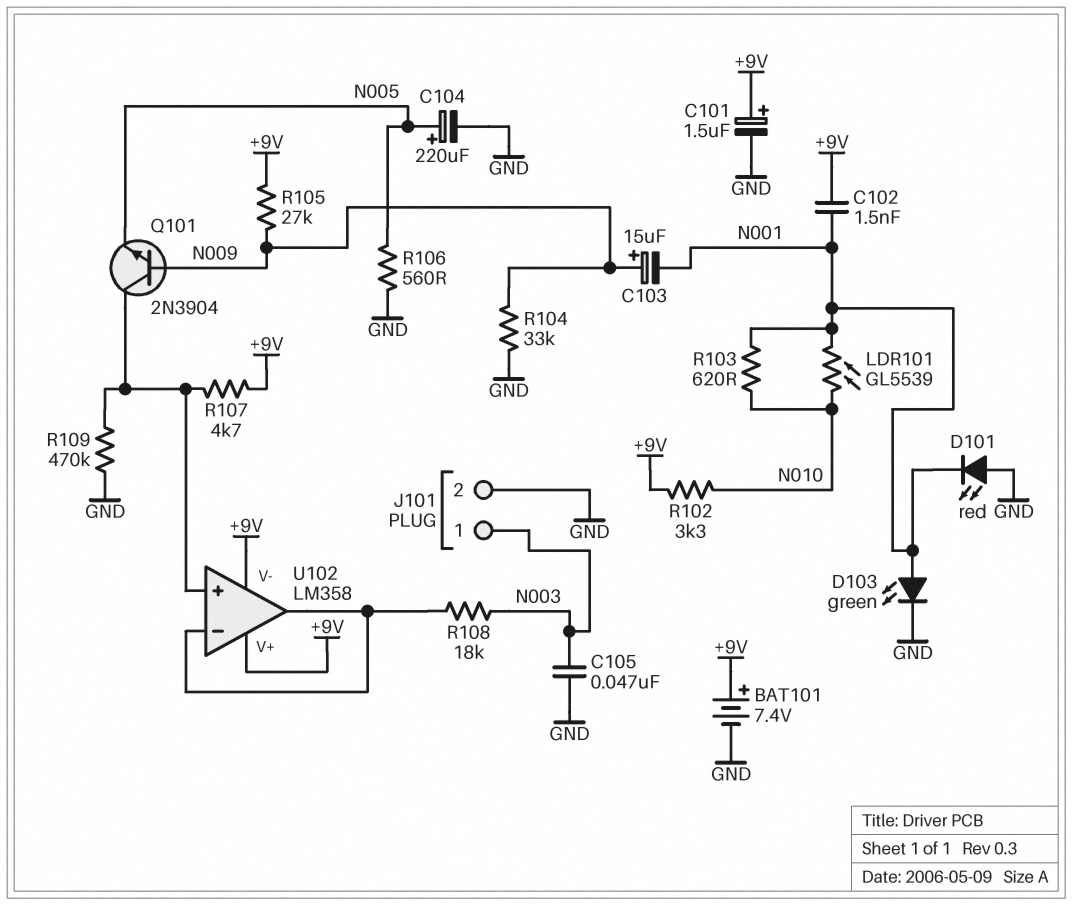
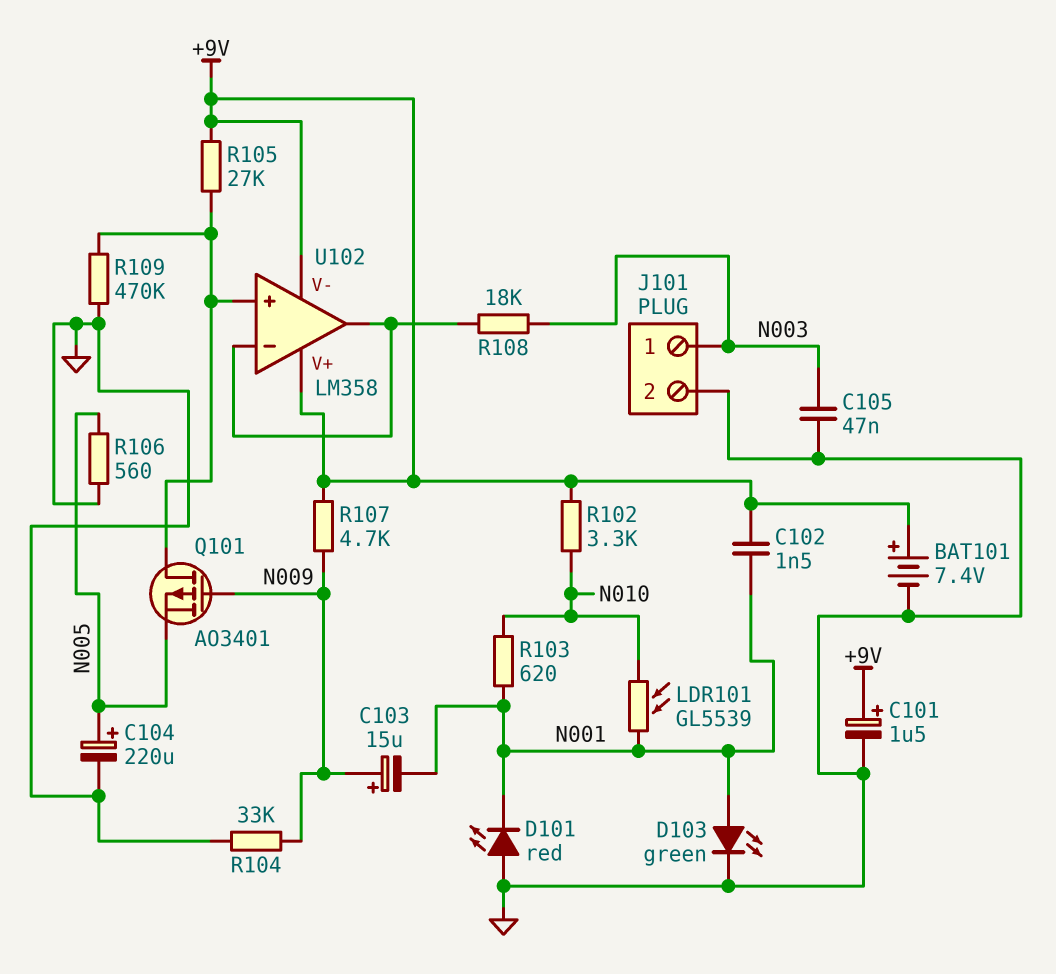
Q101: NPN 2N3904 (B N009, C U102/in+, E N005) -> PMOS AO3401 (G N009, D U102/in+, S N005)
R105: 27k (+9V, N009) -> 27k (+9V, U102/in+)
R107: 4.7k (+9V, U102/in+) -> 4.7k (+9V, N009)

